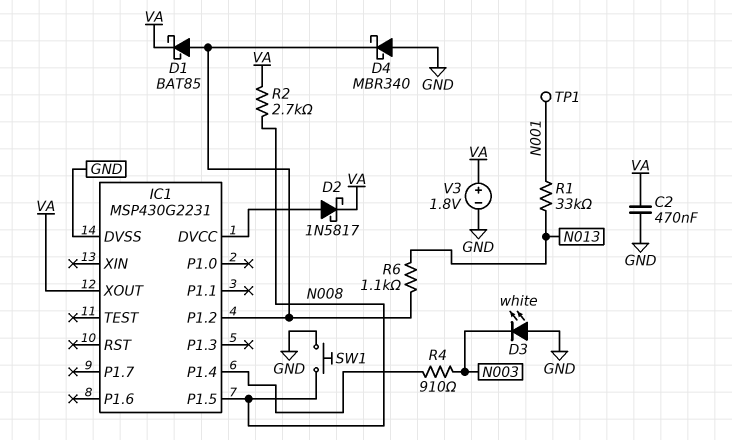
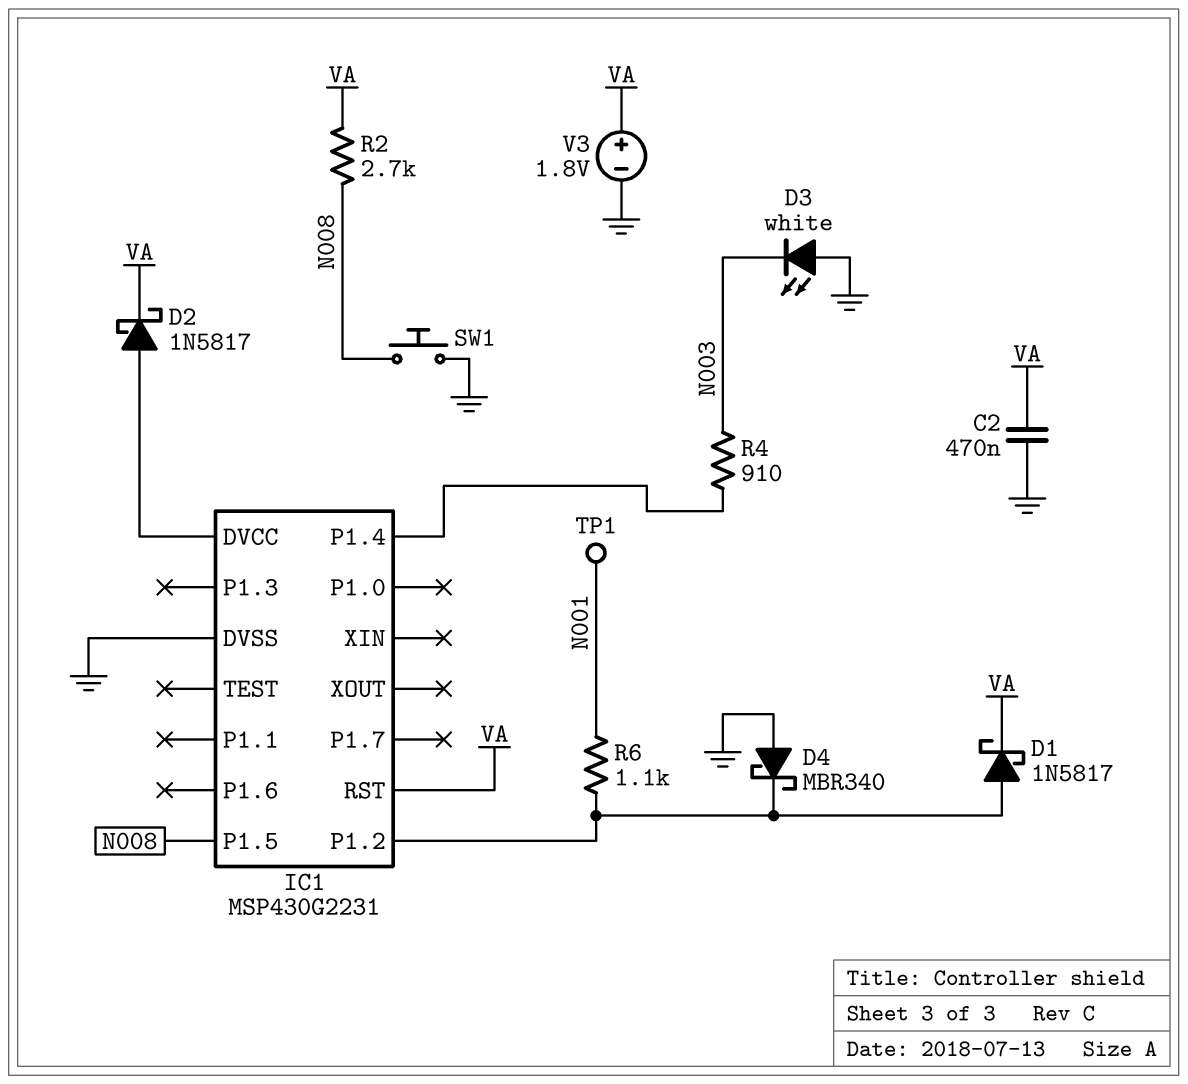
D1: schottky BAT85 (A IC1/P1.2, K VA) -> schottky 1N5817 (A IC1/P1.2, K VA)
IC1 pin RST: none -> VA
IC1 pin XOUT: VA -> none
R1: 33k (N001, N013) -> none
R6: 1.1k (IC1/P1.2, N013) -> 1.1k (IC1/P1.2, N001)

